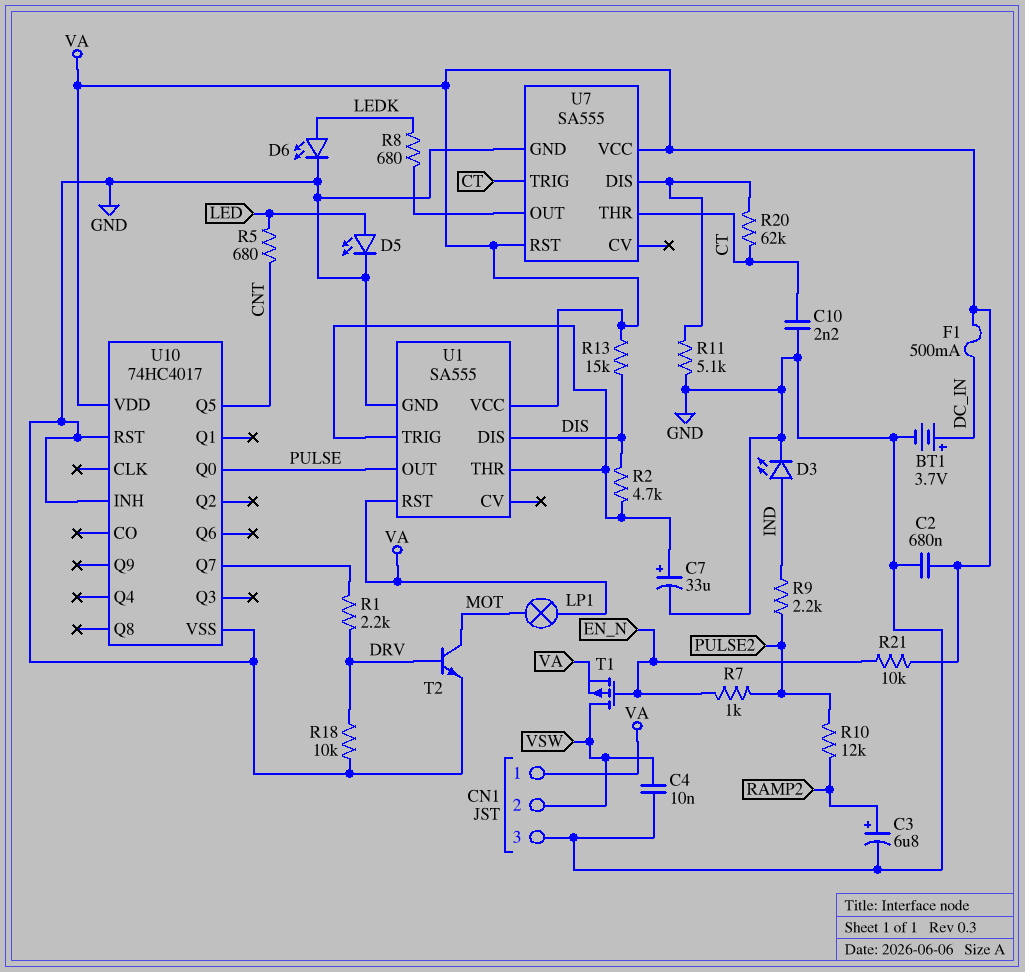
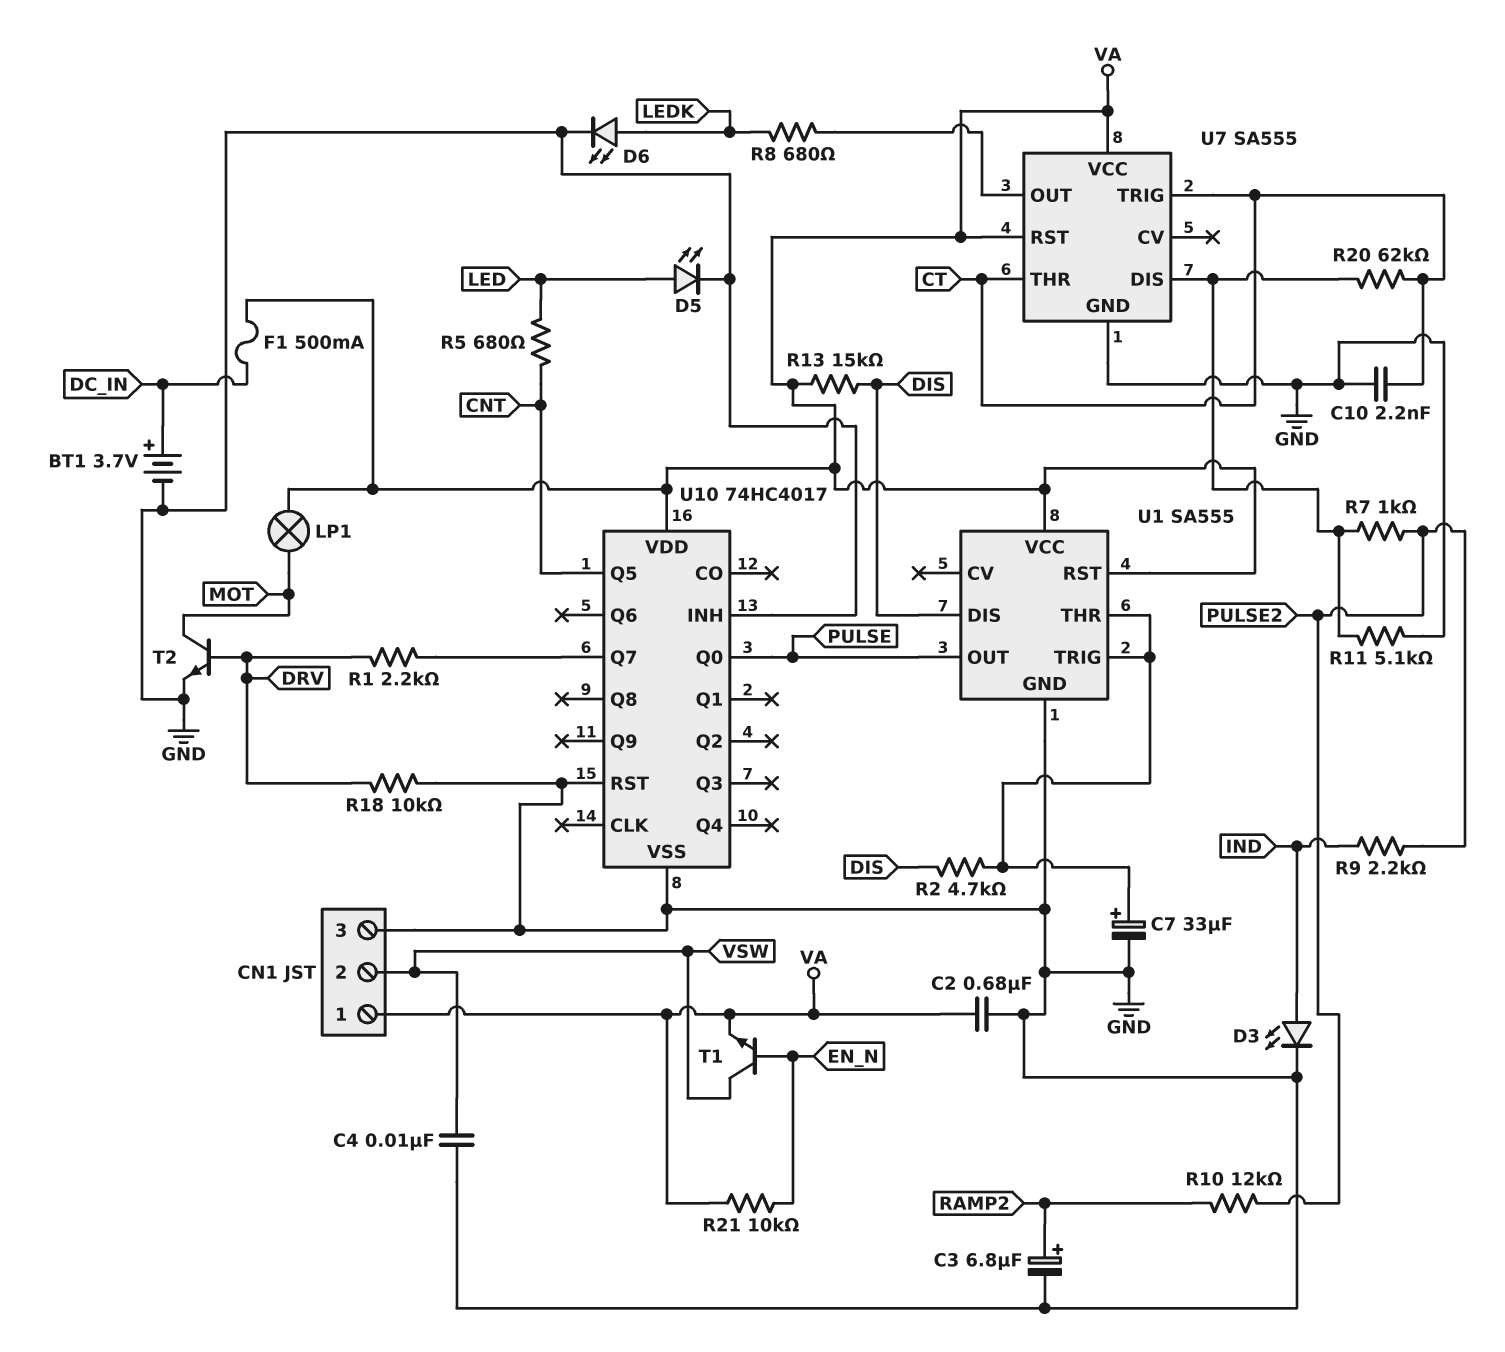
R7: 1k (EN_N, PULSE2) -> 1k (PULSE2, U7/DIS)
T1: PMOS (G EN_N, D VSW, S VA) -> NPN (B EN_N, C VSW, E VA)

